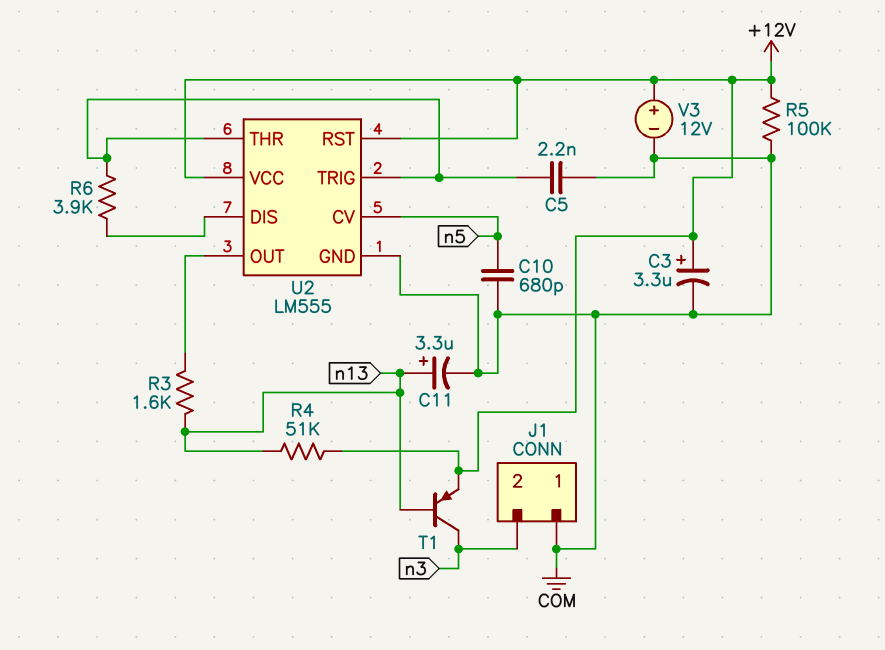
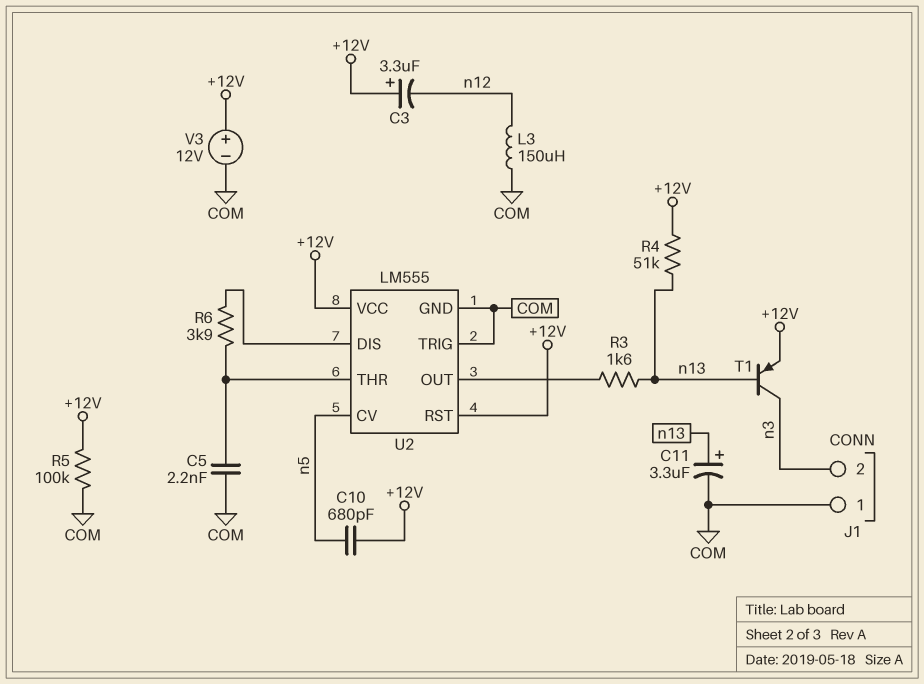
C3: 3.3uF (plus +12V, minus COM) -> 3.3uF (plus +12V, minus n12)
C10: 680pF (COM, n5) -> 680pF (+12V, n5)
L3: none -> 150uH (COM, n12)
U2 pin TRIG: U2/THR -> COM

